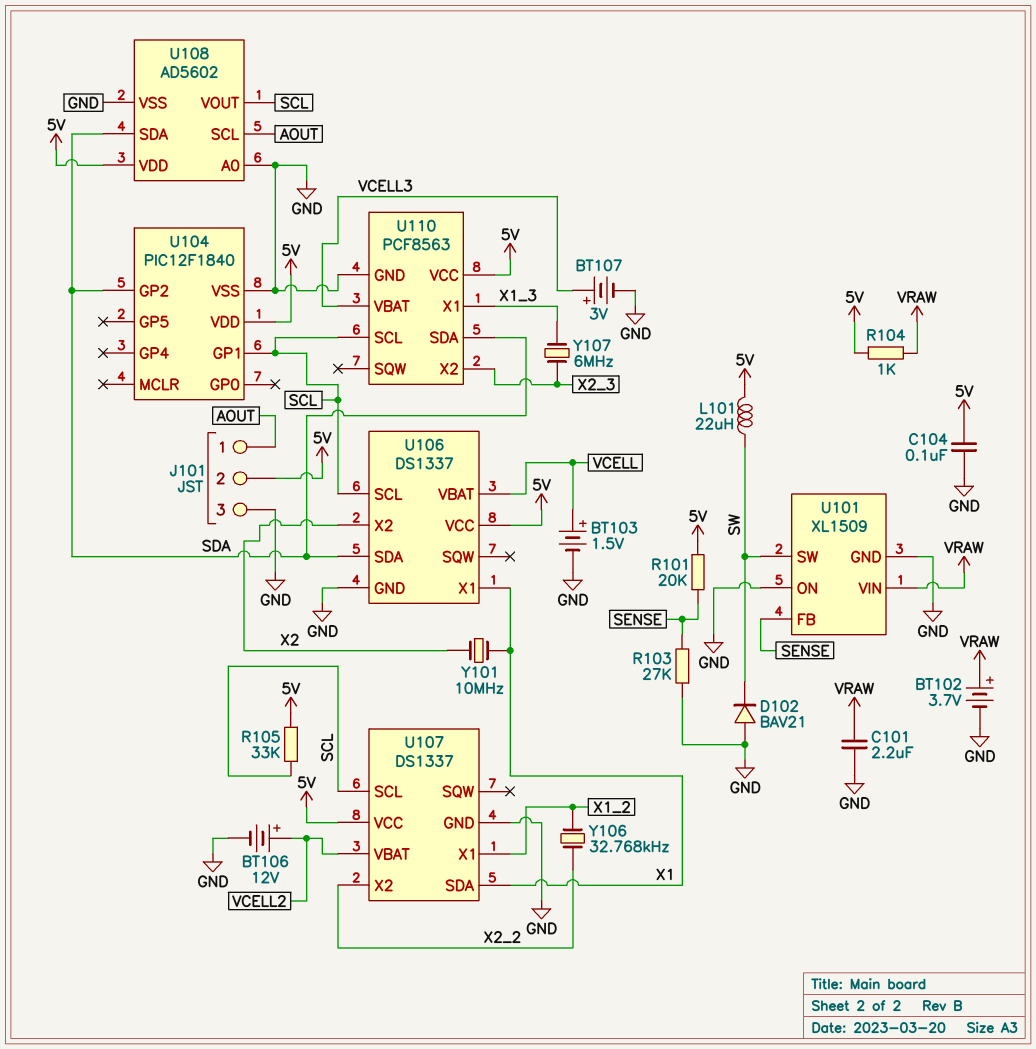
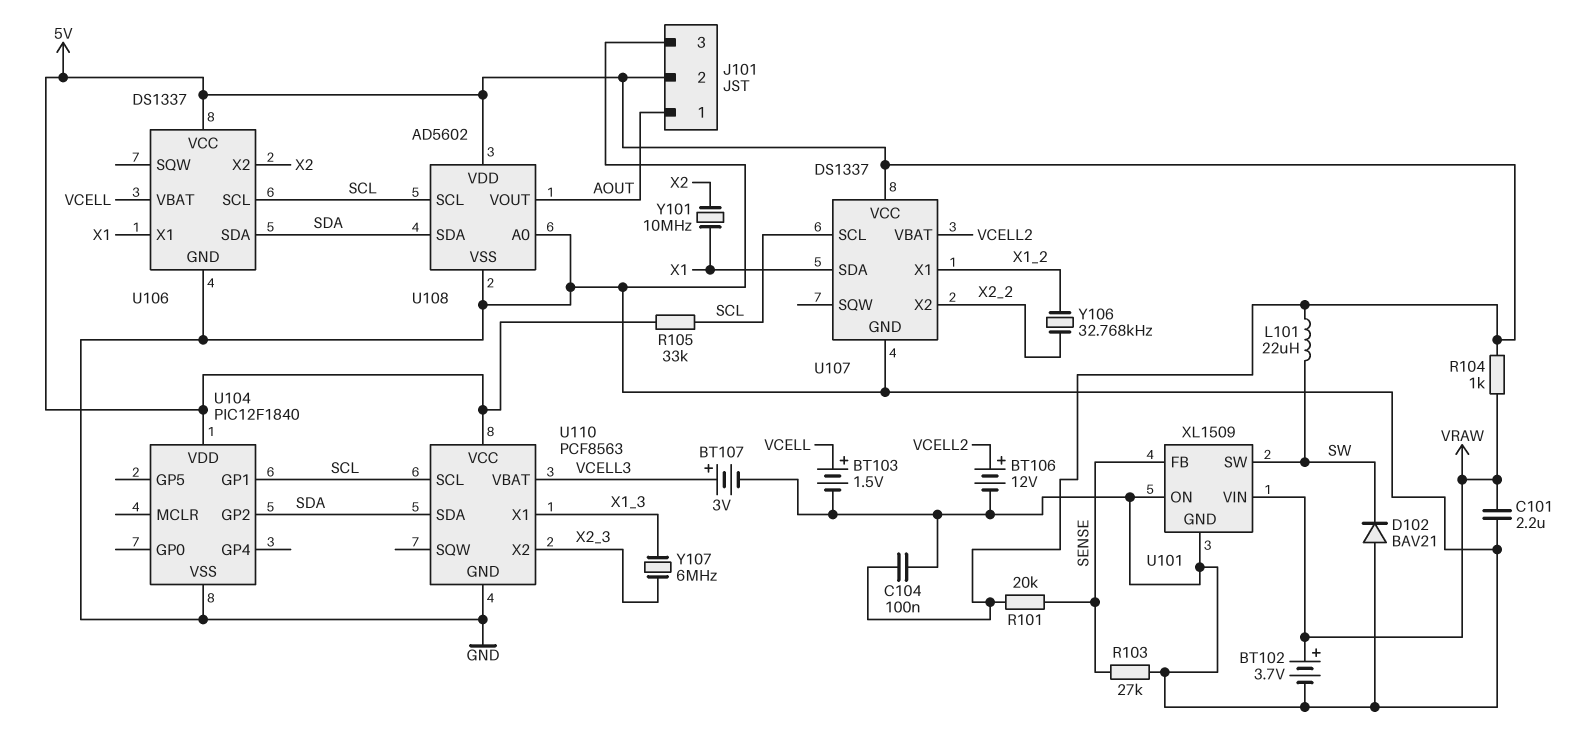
U108 pin SCL: AOUT -> SCL
U108 pin VOUT: SCL -> AOUT

